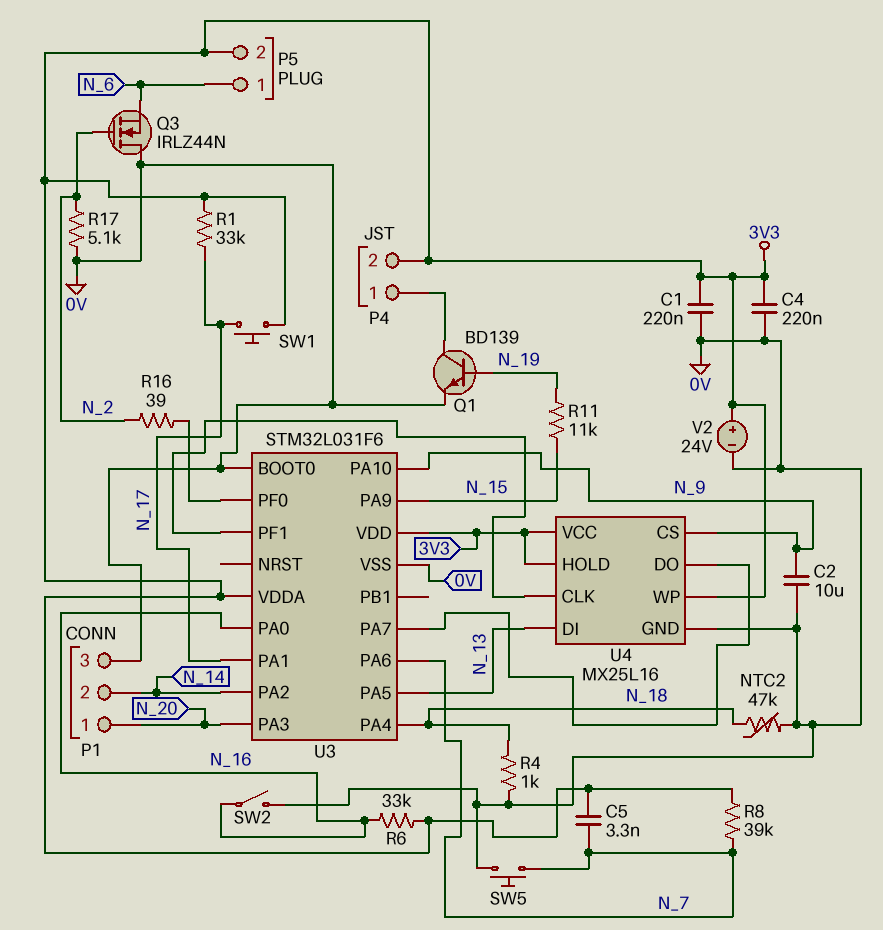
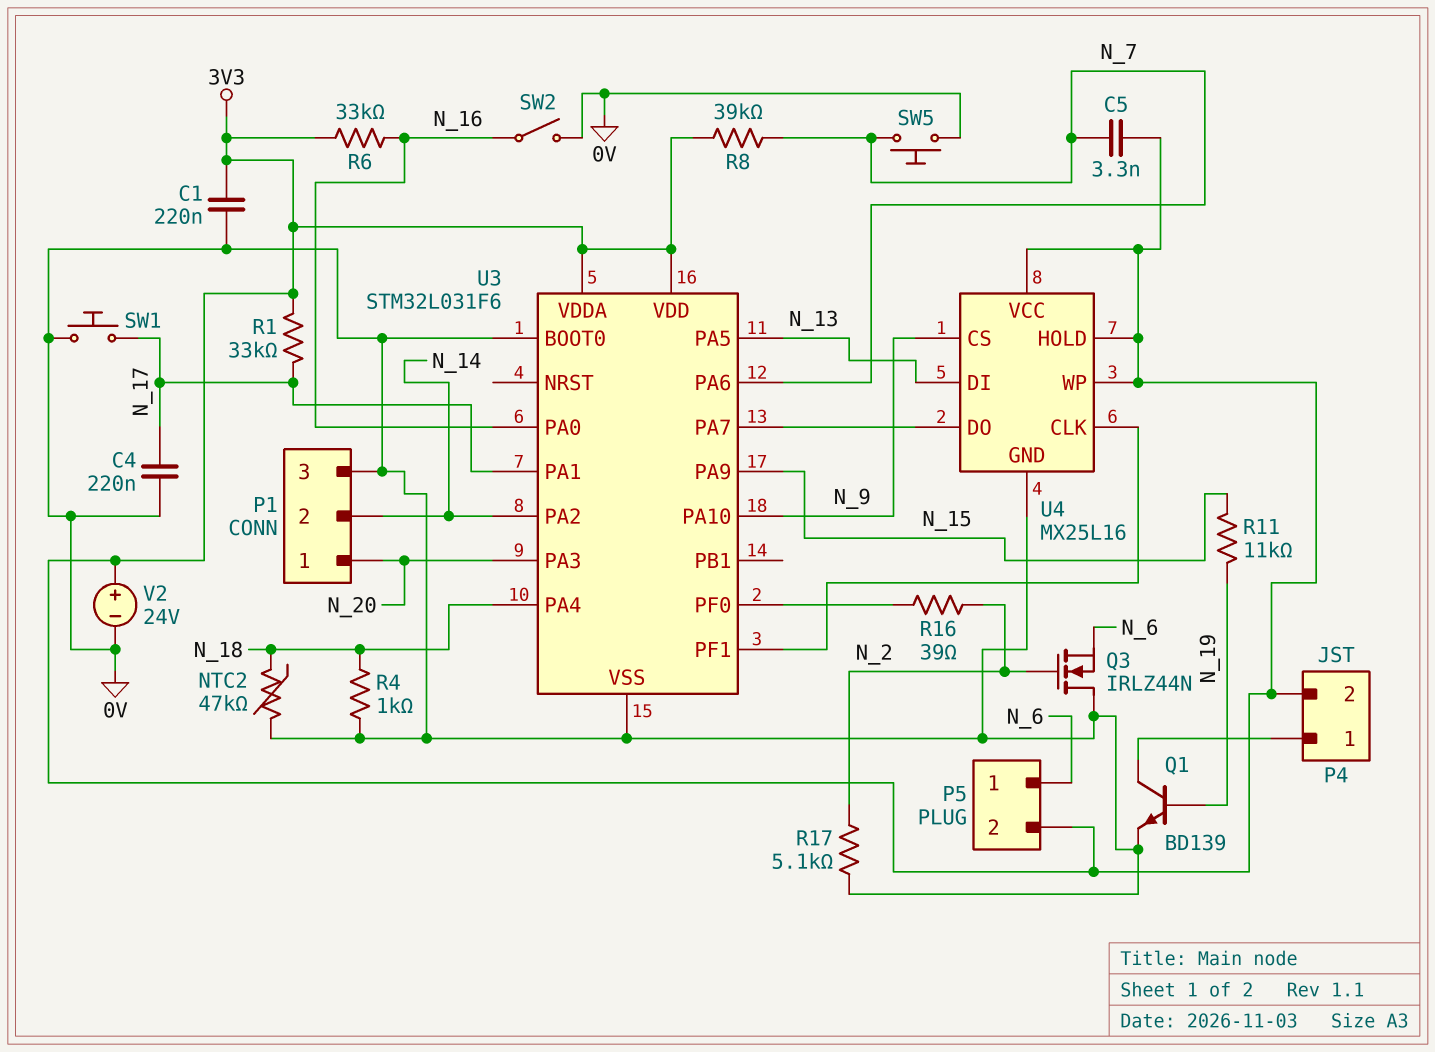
C2: 10uF (0V, N_9) -> none
C4: 220nF (0V, 3V3) -> 220nF (0V, N_17)
SW1: button (3V3, N_17) -> button (0V, N_17)

